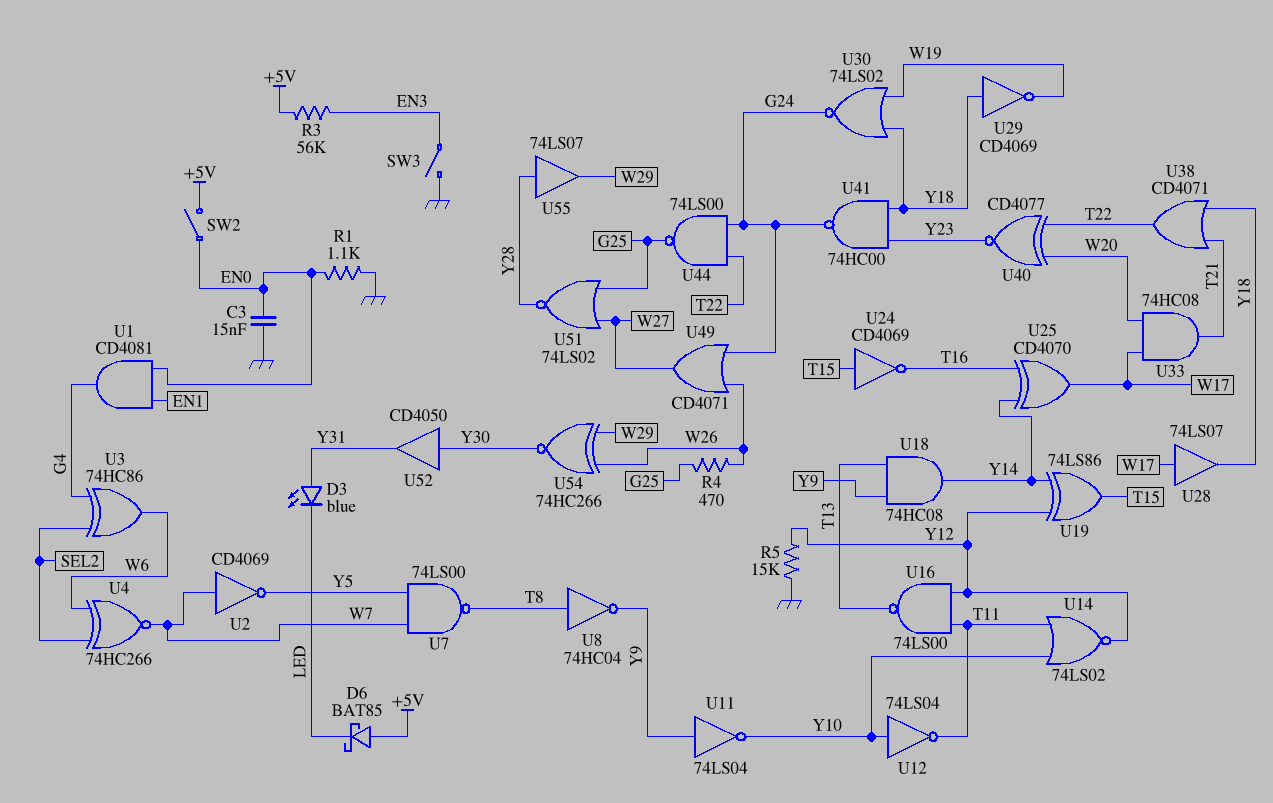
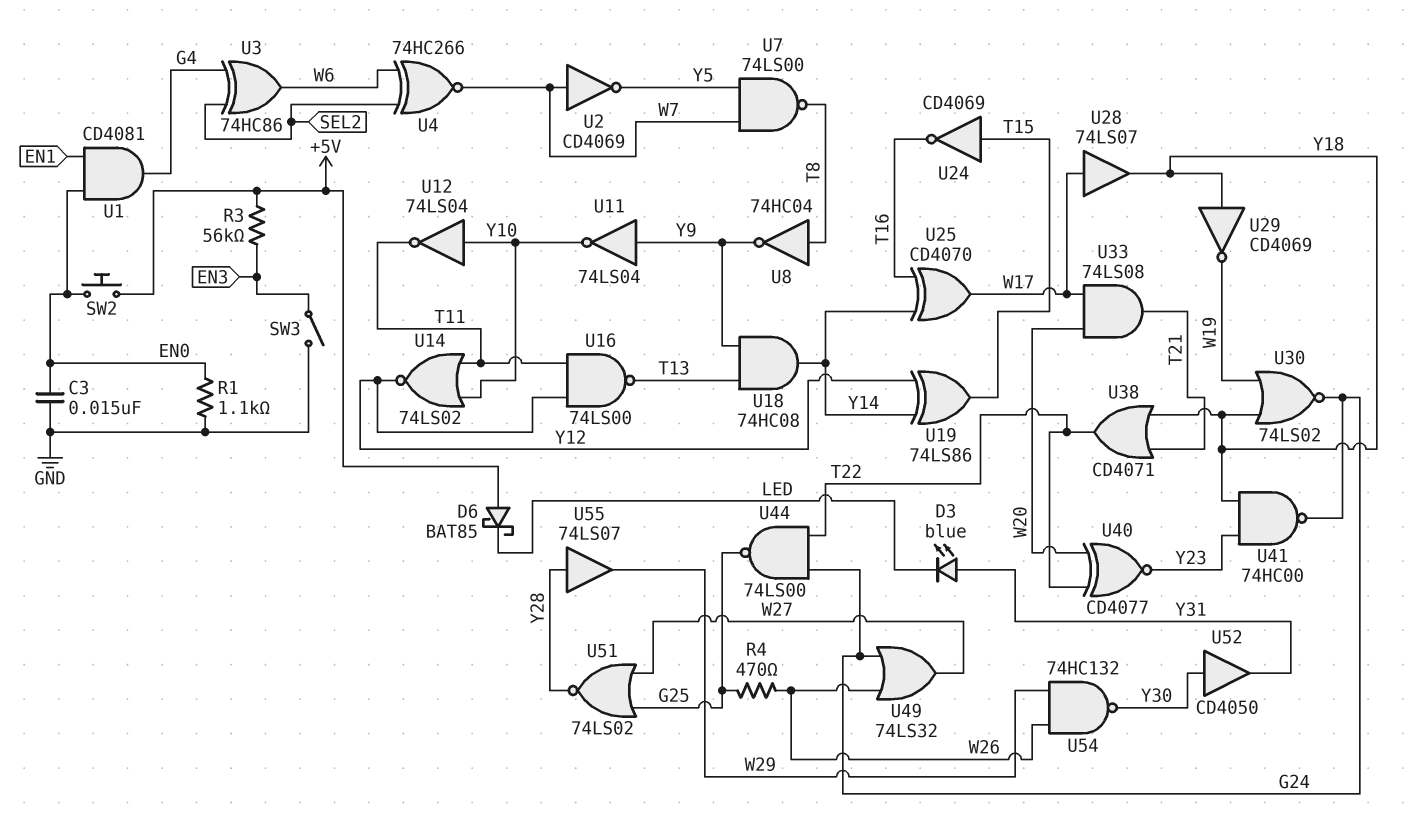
R5: 15k (GND, Y12) -> none
SW2: switch (+5V, EN0) -> button (+5V, EN0)
U33: AND 74HC08 (in W17, in W20, out T21) -> AND 74LS08 (in W17, in W20, out T21)
U49: OR CD4071 (in G24, in W26, out W27) -> OR 74LS32 (in G24, in W26, out W27)
U54: XNOR 74HC266 (in W26, in W29, out Y30) -> NAND 74HC132 (in W26, in W29, out Y30)

